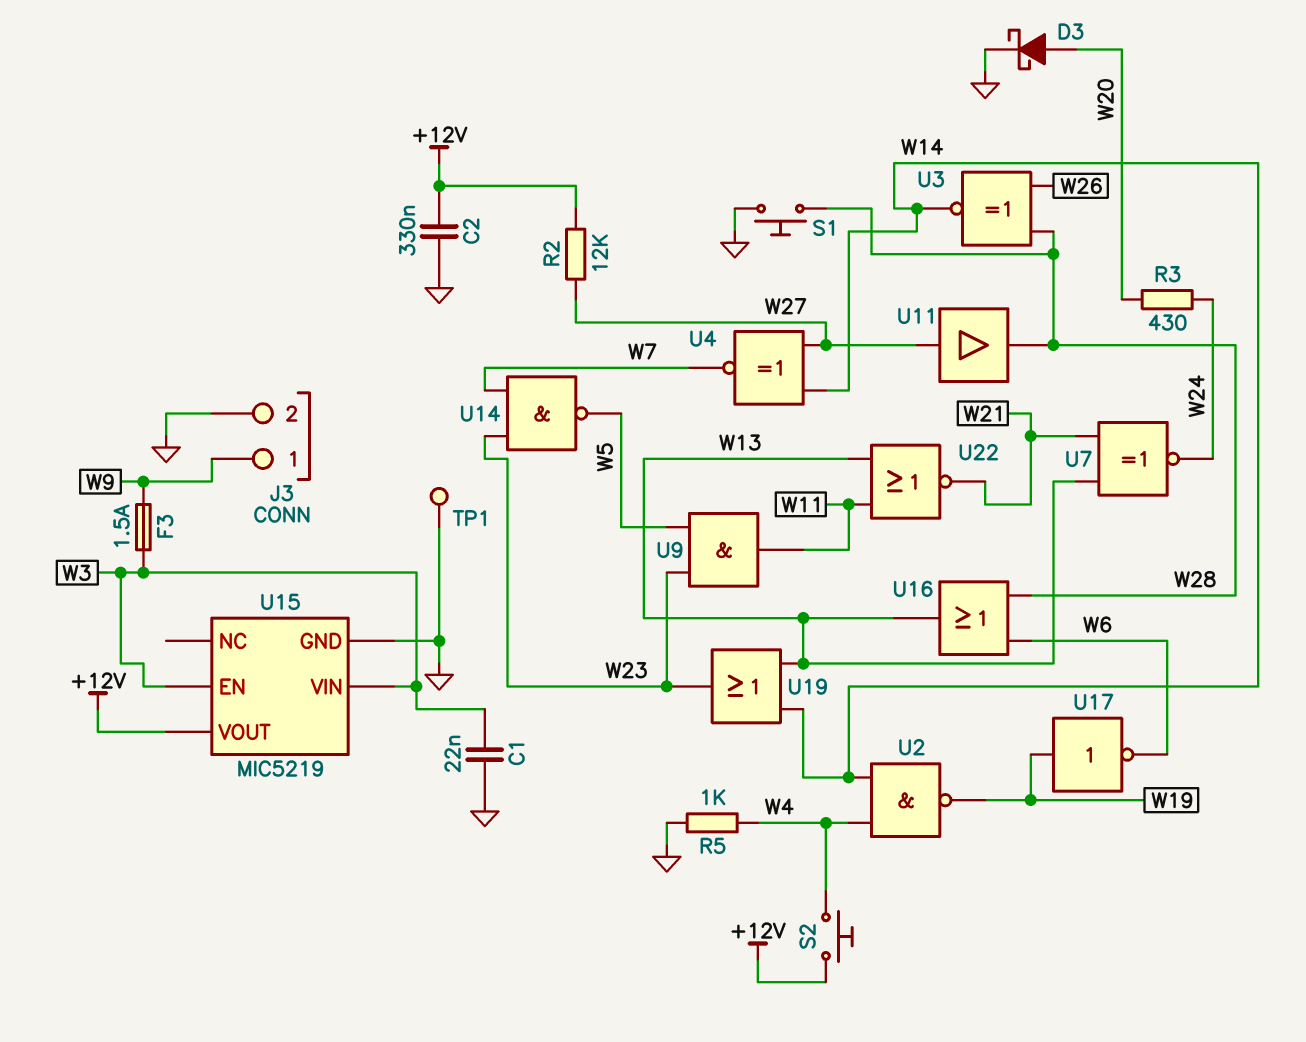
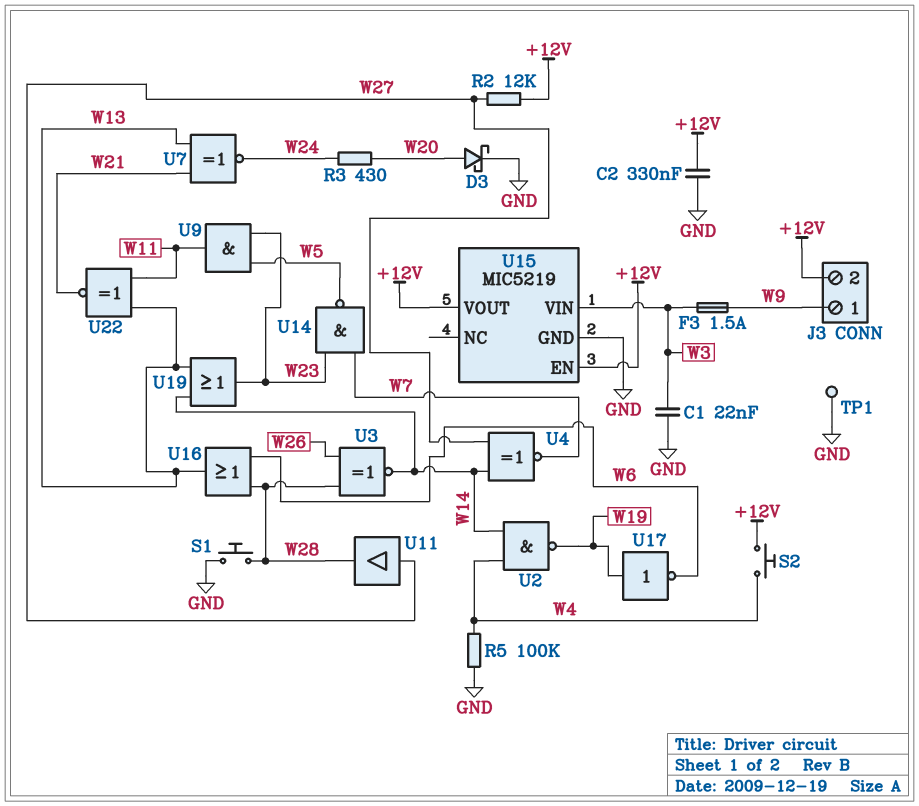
J3 pin 2: GND -> +12V
R5: 1k (GND, W4) -> 100k (GND, W4)
U15 pin EN: W3 -> +12V
U22: NOR (in W11, in W13, out W21) -> XNOR (in W11, in W13, out W21)

